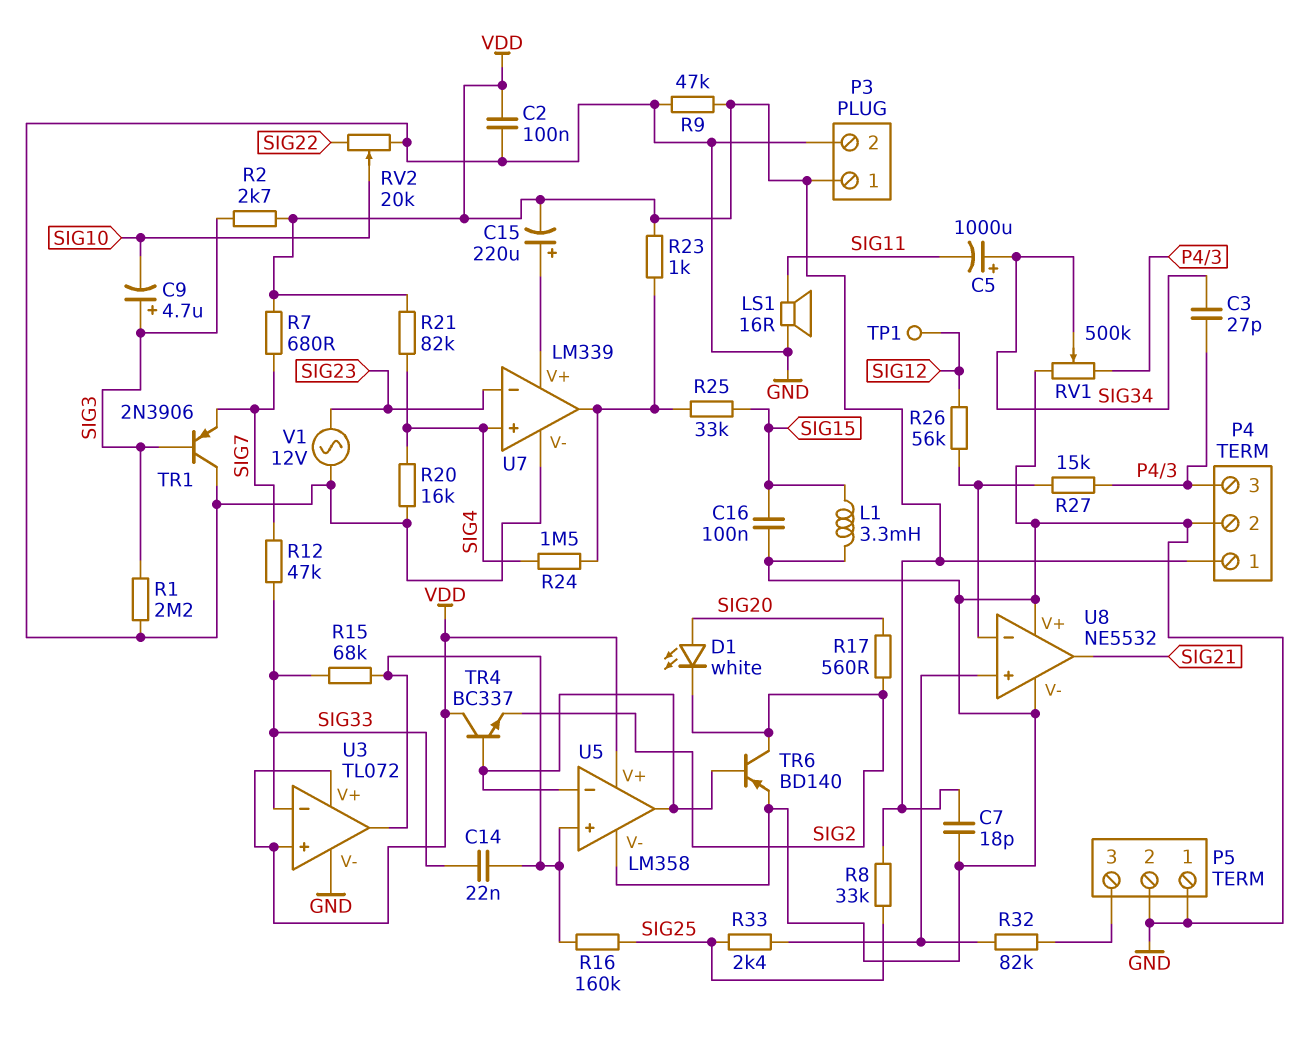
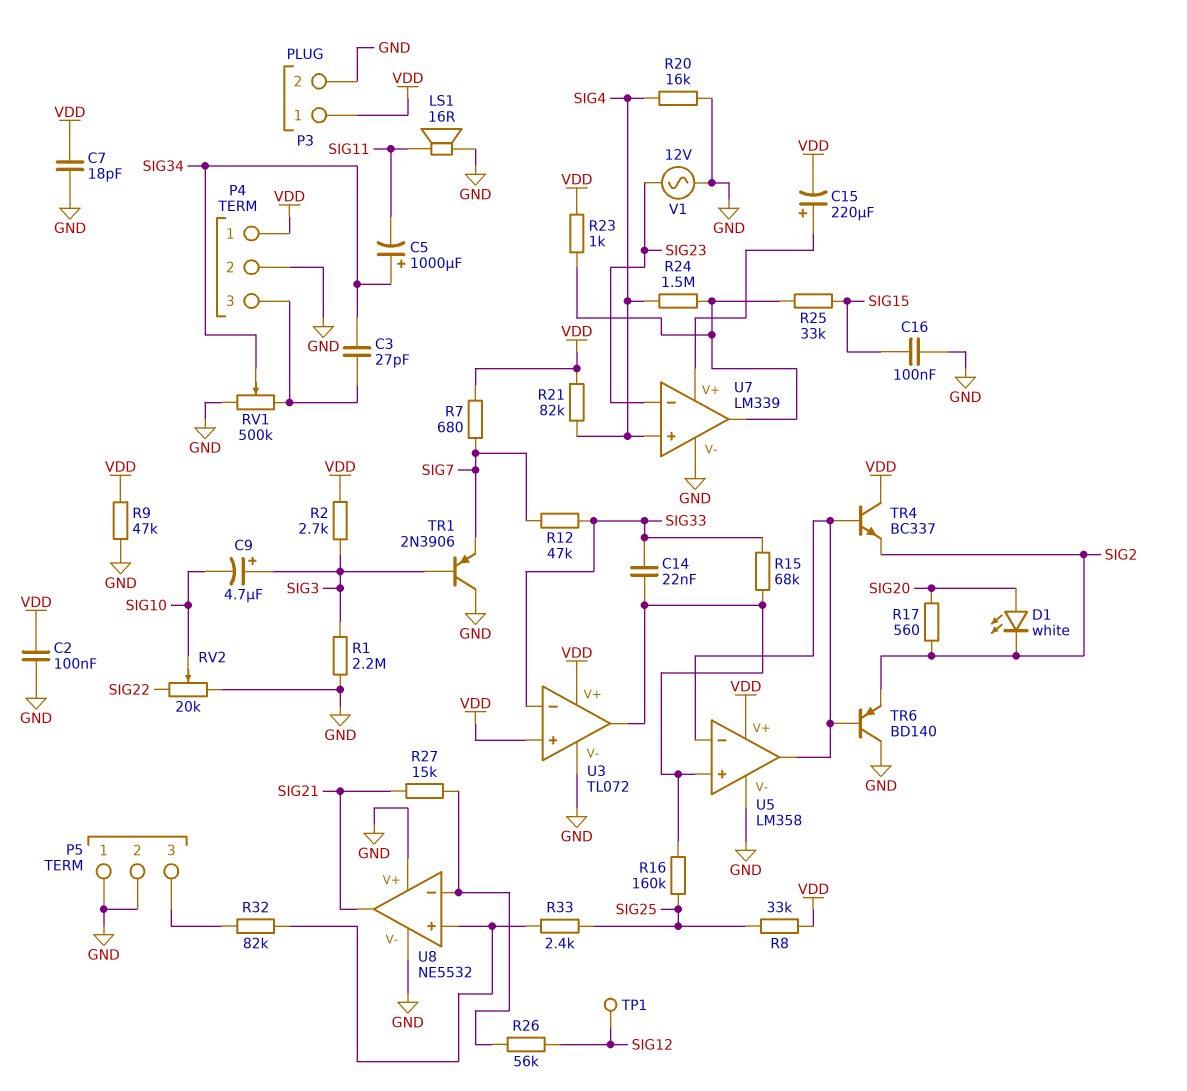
L1: 3.3mH (GND, SIG15) -> none
R27: 15k (P4/3, U8/in-) -> 15k (SIG21, U8/in-)
TR6: PNP BD140 (B U5/in-, C SIG2, E GND) -> PNP BD140 (B U5/in-, C GND, E SIG2)

